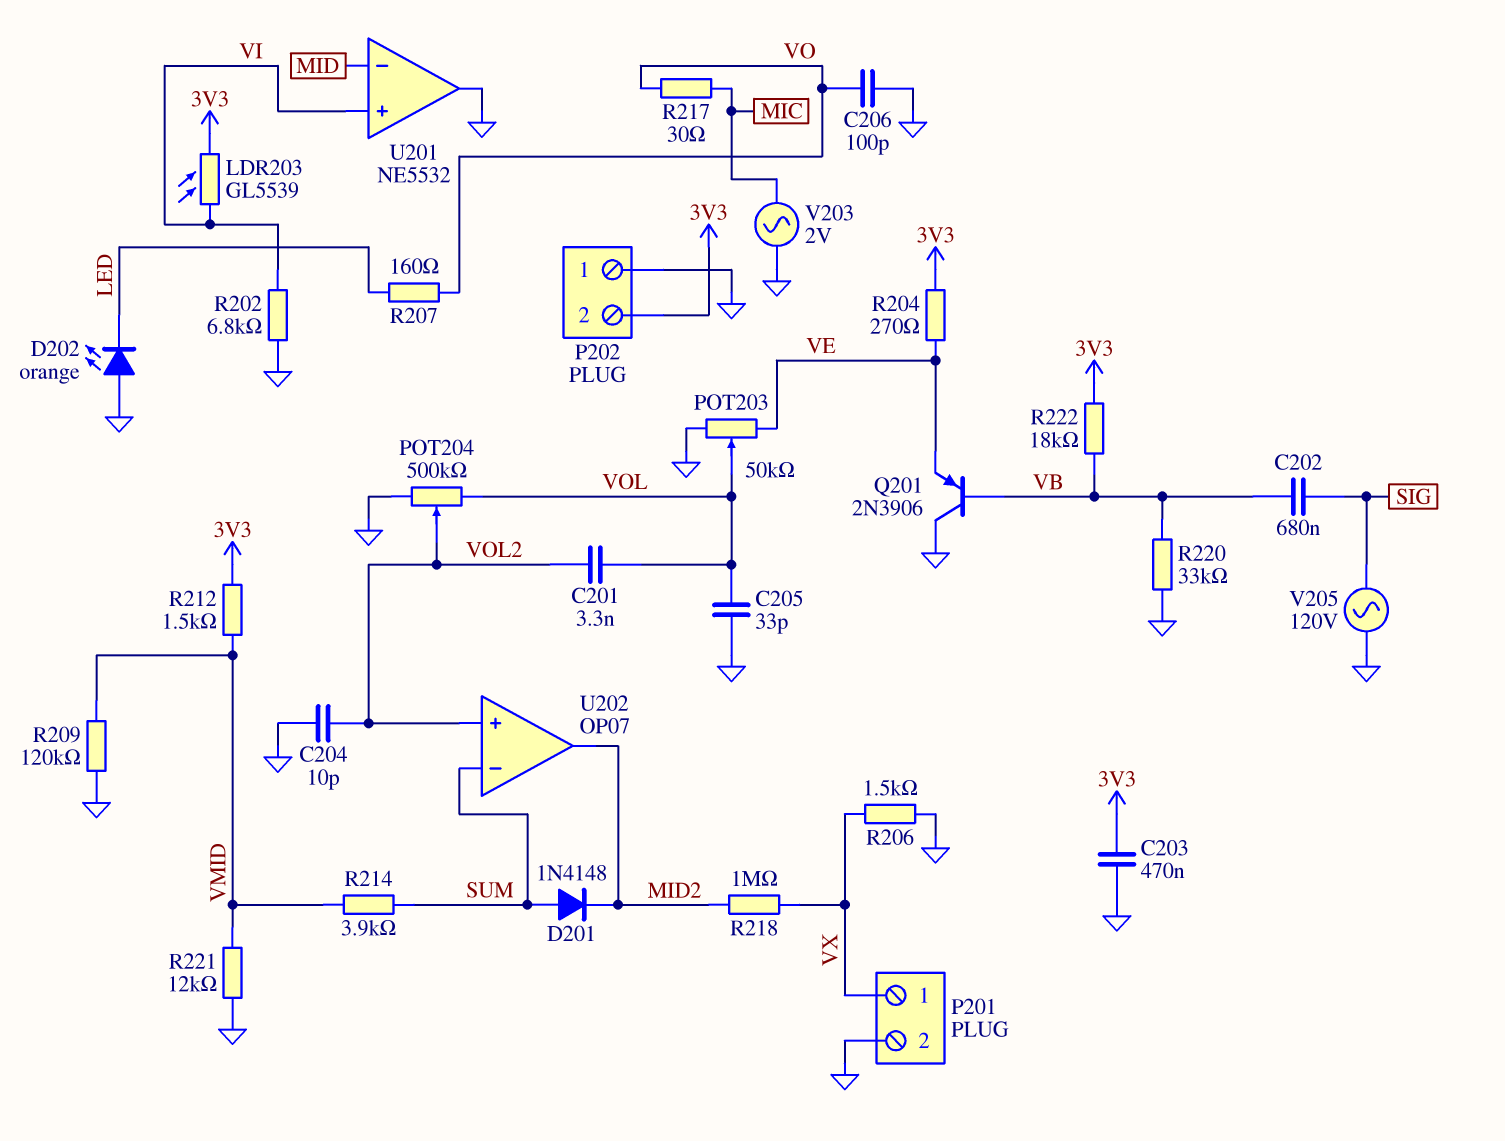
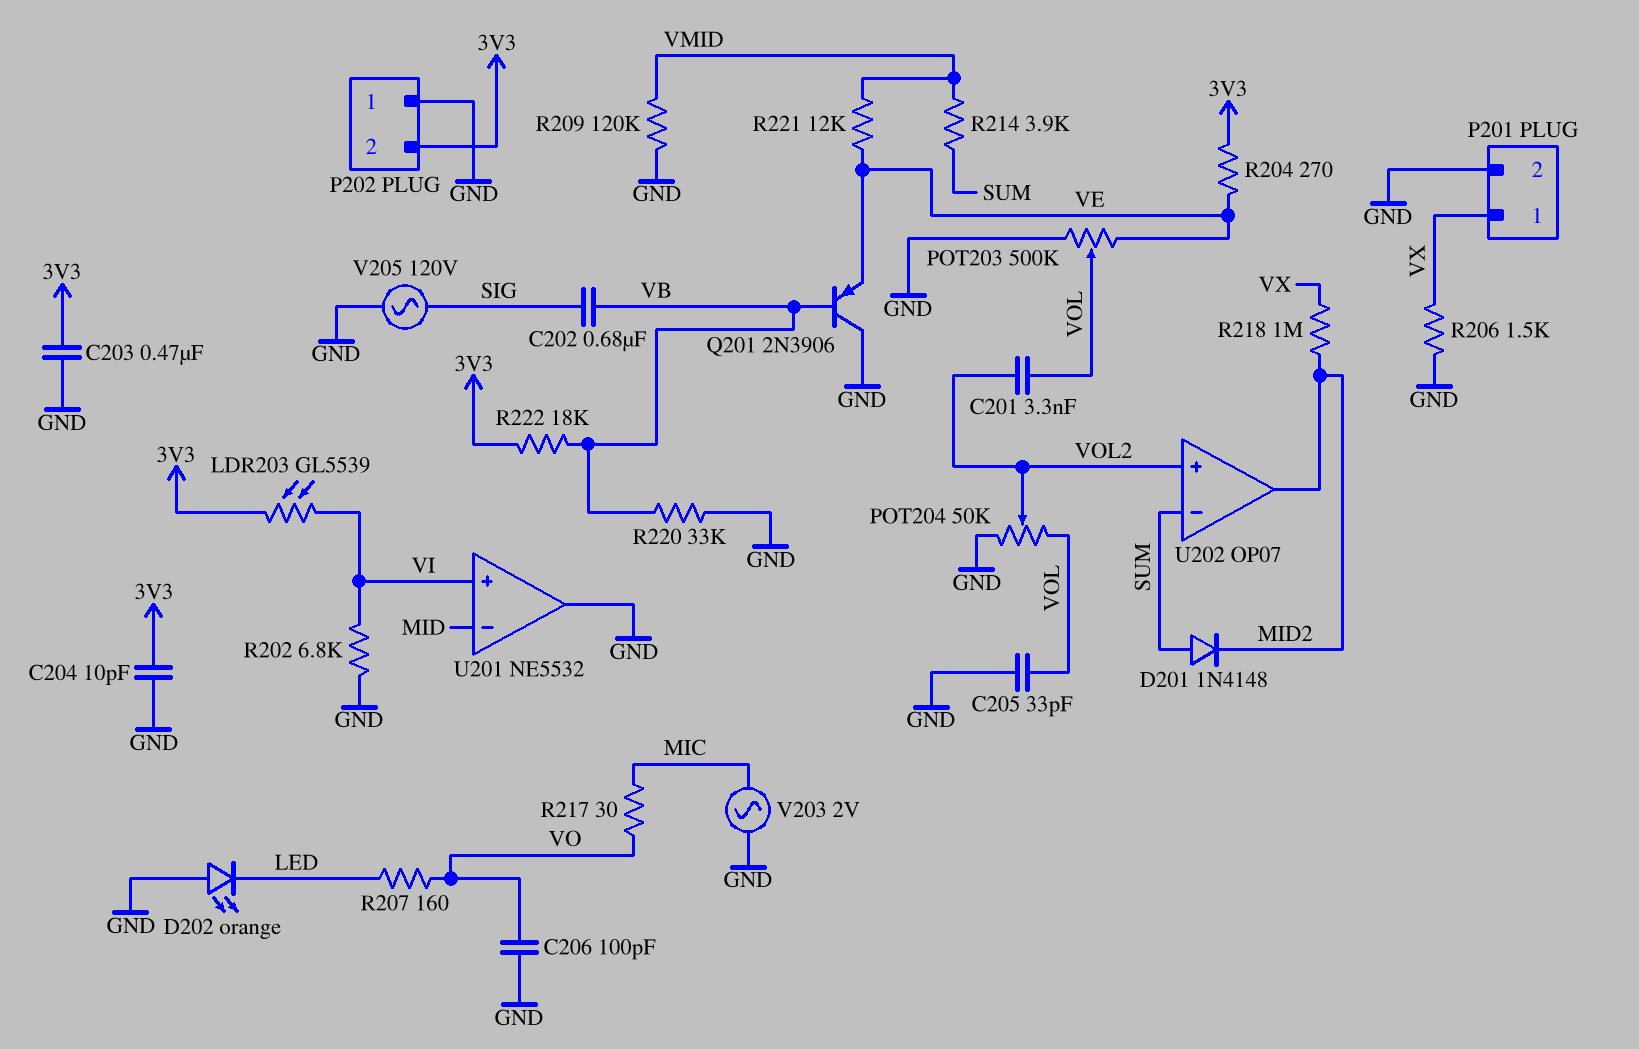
C204: 10pF (GND, VOL2) -> 10pF (3V3, GND)
POT203: 50k (GND, VE, wiper VOL) -> 500k (GND, VE, wiper VOL)
POT204: 500k (GND, VOL, wiper VOL2) -> 50k (GND, VOL, wiper VOL2)
R212: 1.5k (3V3, VMID) -> none
R221: 12k (GND, VMID) -> 12k (VE, VMID)

